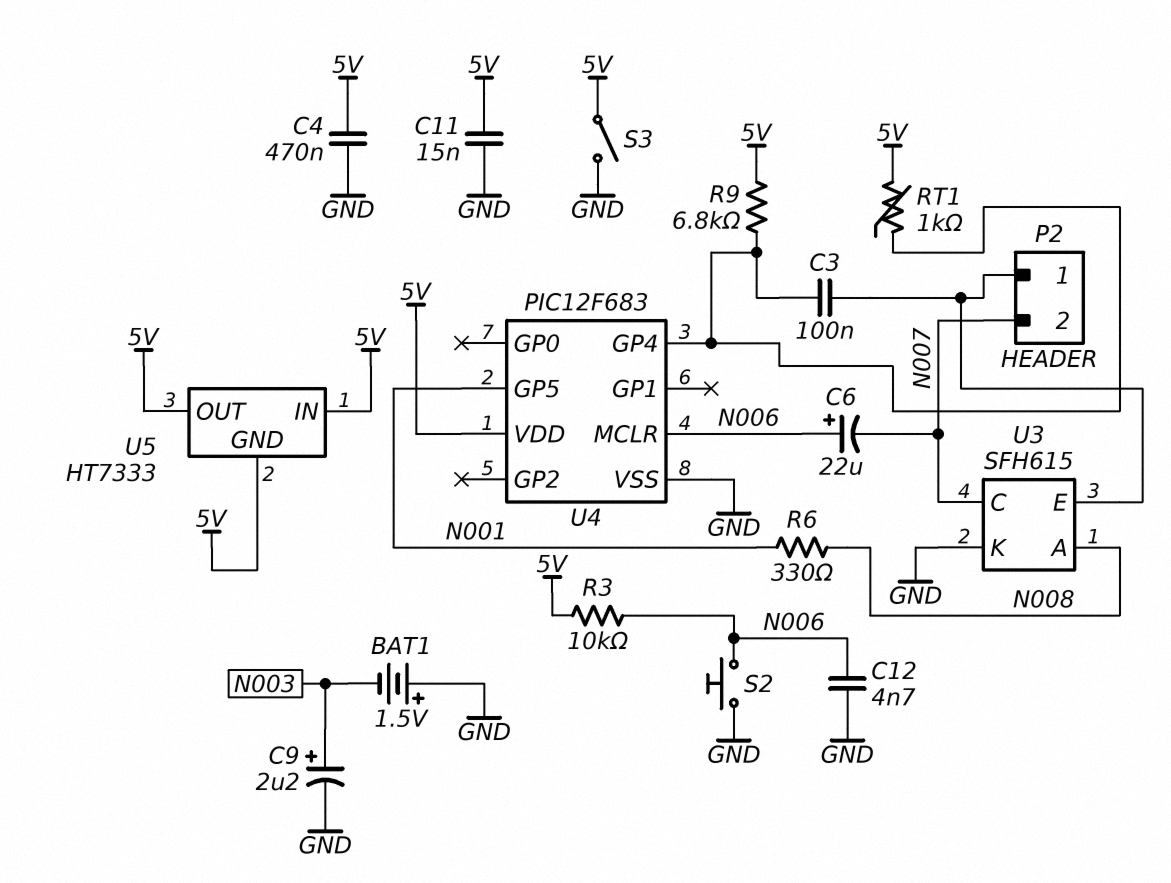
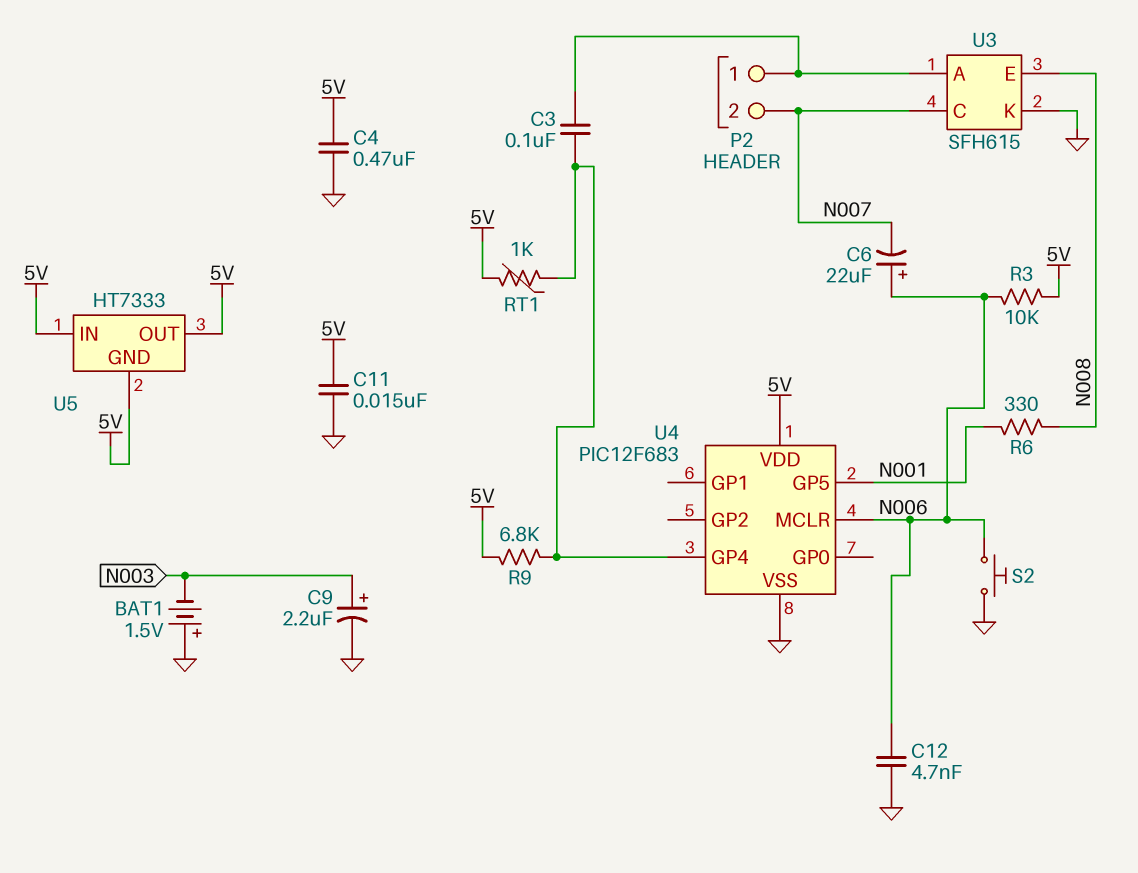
S3: switch (5V, GND) -> none
U3 pin A: N008 -> P2/1
U3 pin E: P2/1 -> N008

